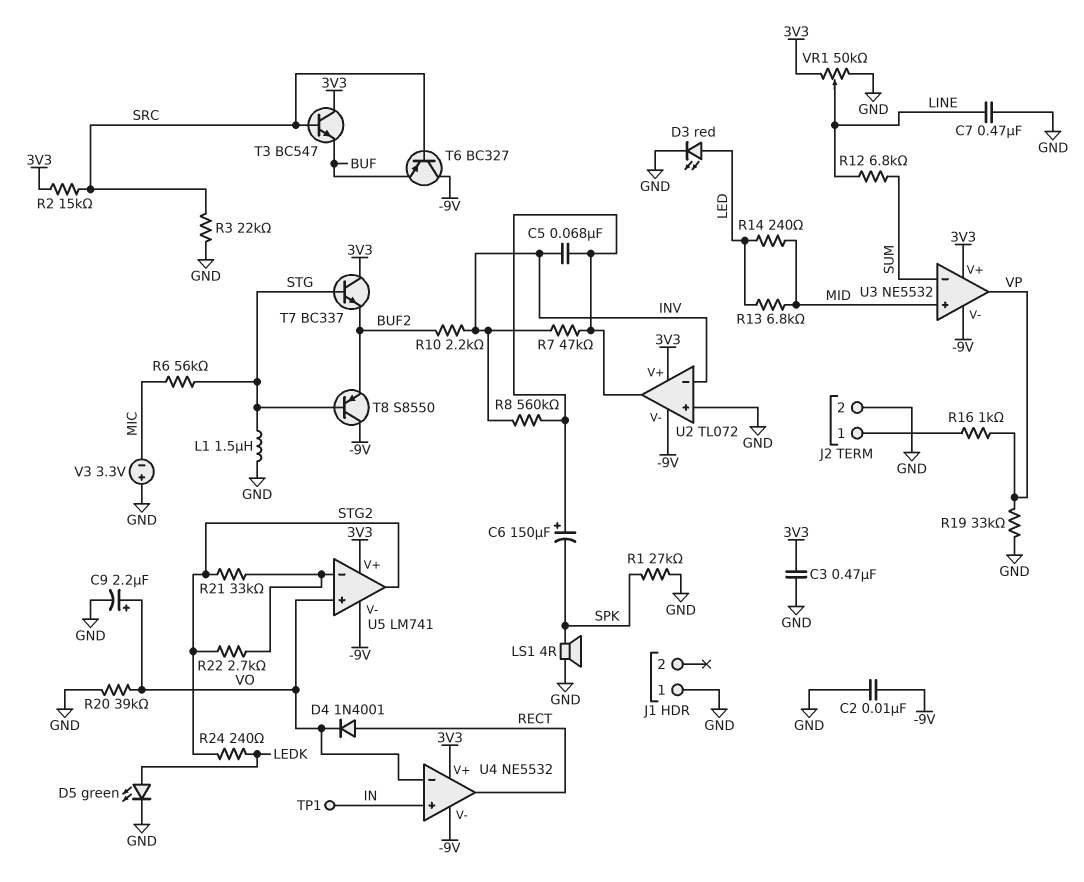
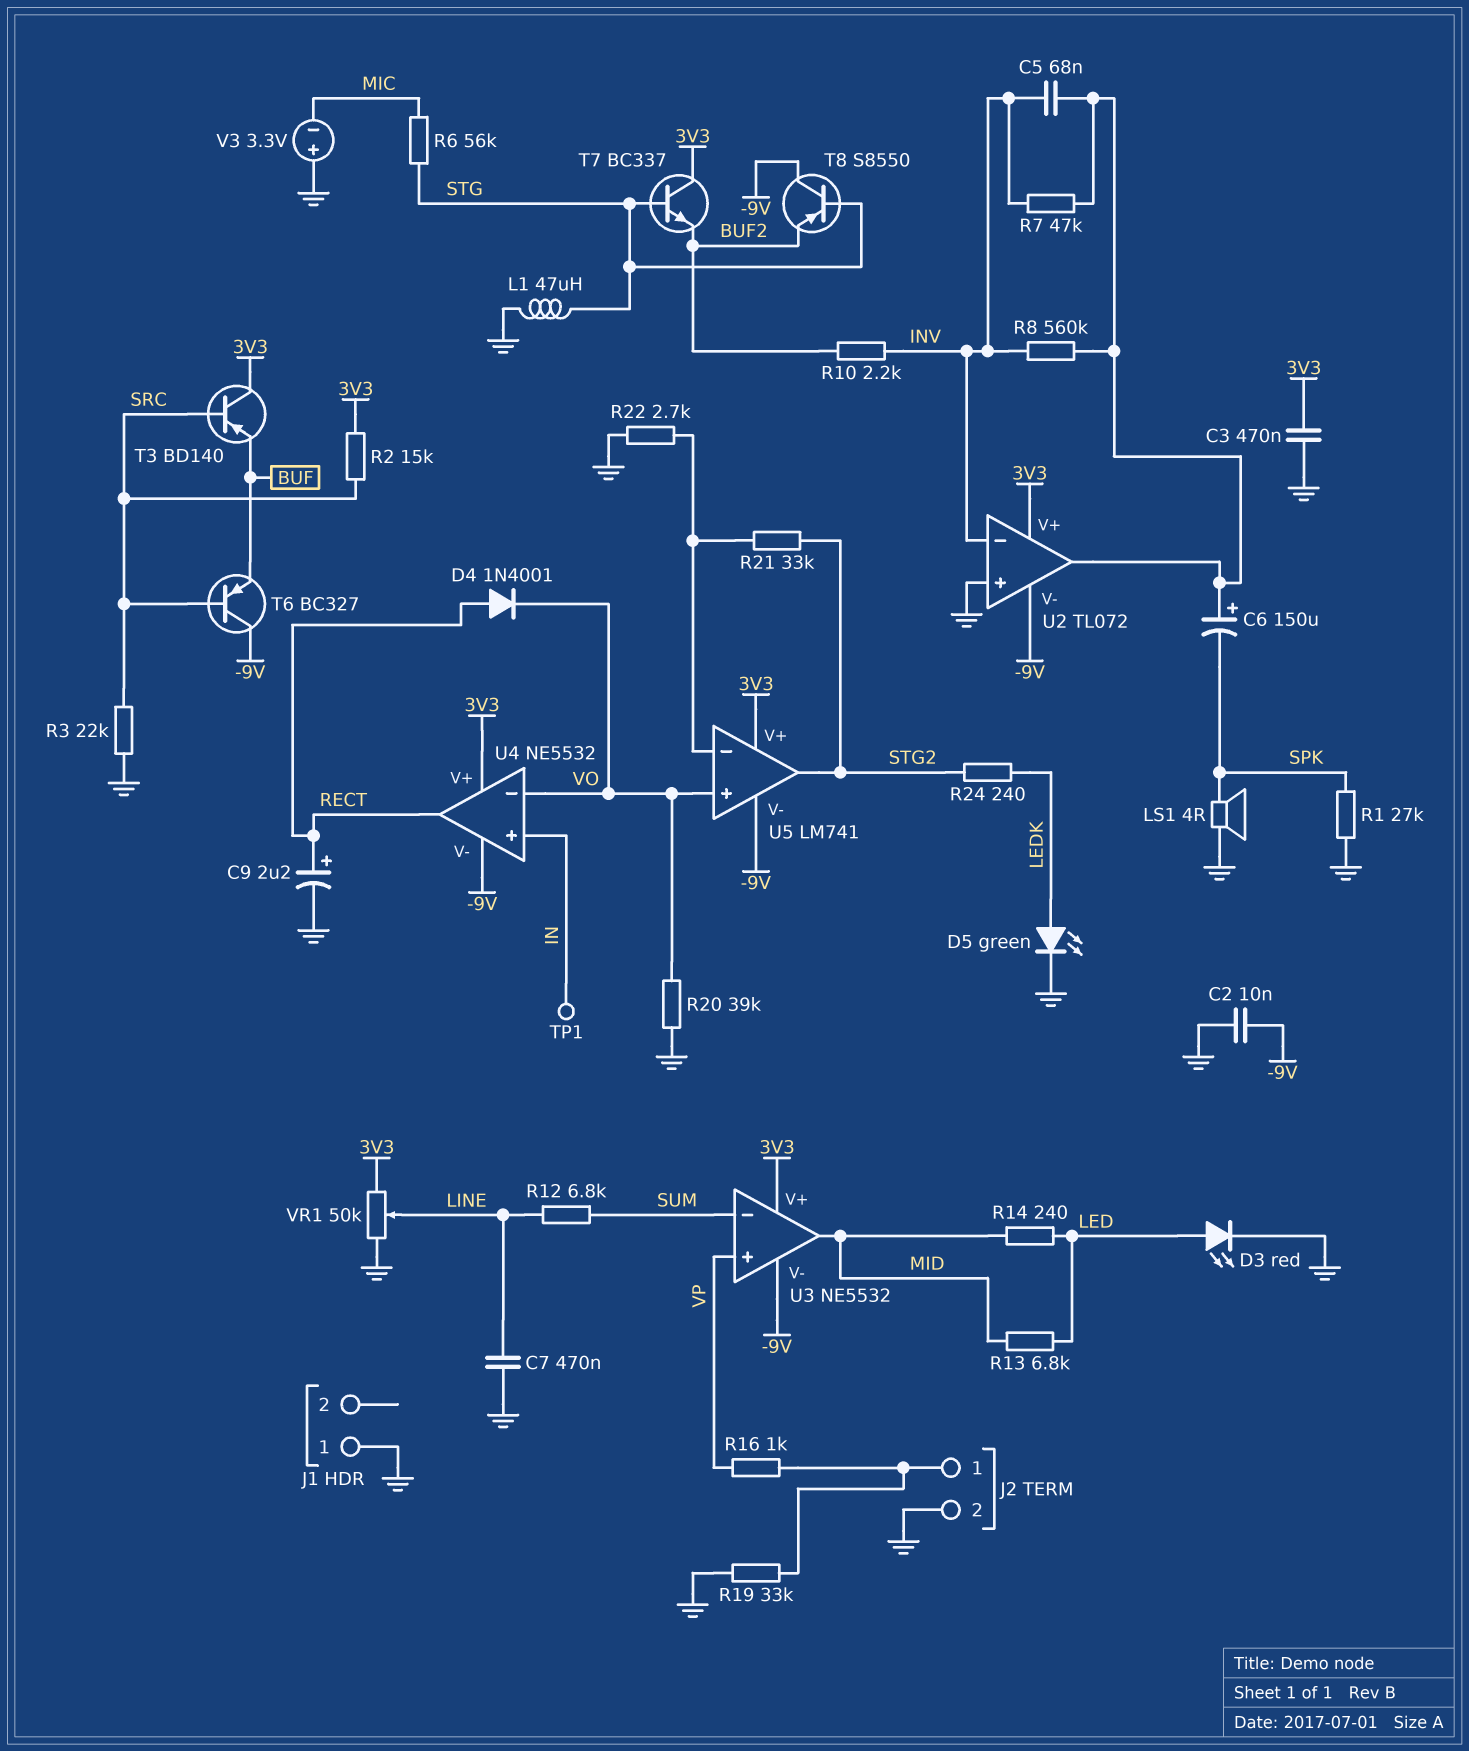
C9: 2.2uF (plus VO, minus GND) -> 2.2uF (plus RECT, minus GND)
L1: 1.5uH (GND, STG) -> 47uH (GND, STG)
R19: 33k (GND, VP) -> 33k (GND, J2/1)
R22: 2.7k (STG2, U5/in-) -> 2.7k (GND, U5/in-)
T3: NPN BC547 (B SRC, C 3V3, E BUF) -> PNP BD140 (B SRC, C 3V3, E BUF)
U3 pin in+: MID -> VP
U3 pin out: VP -> MID

